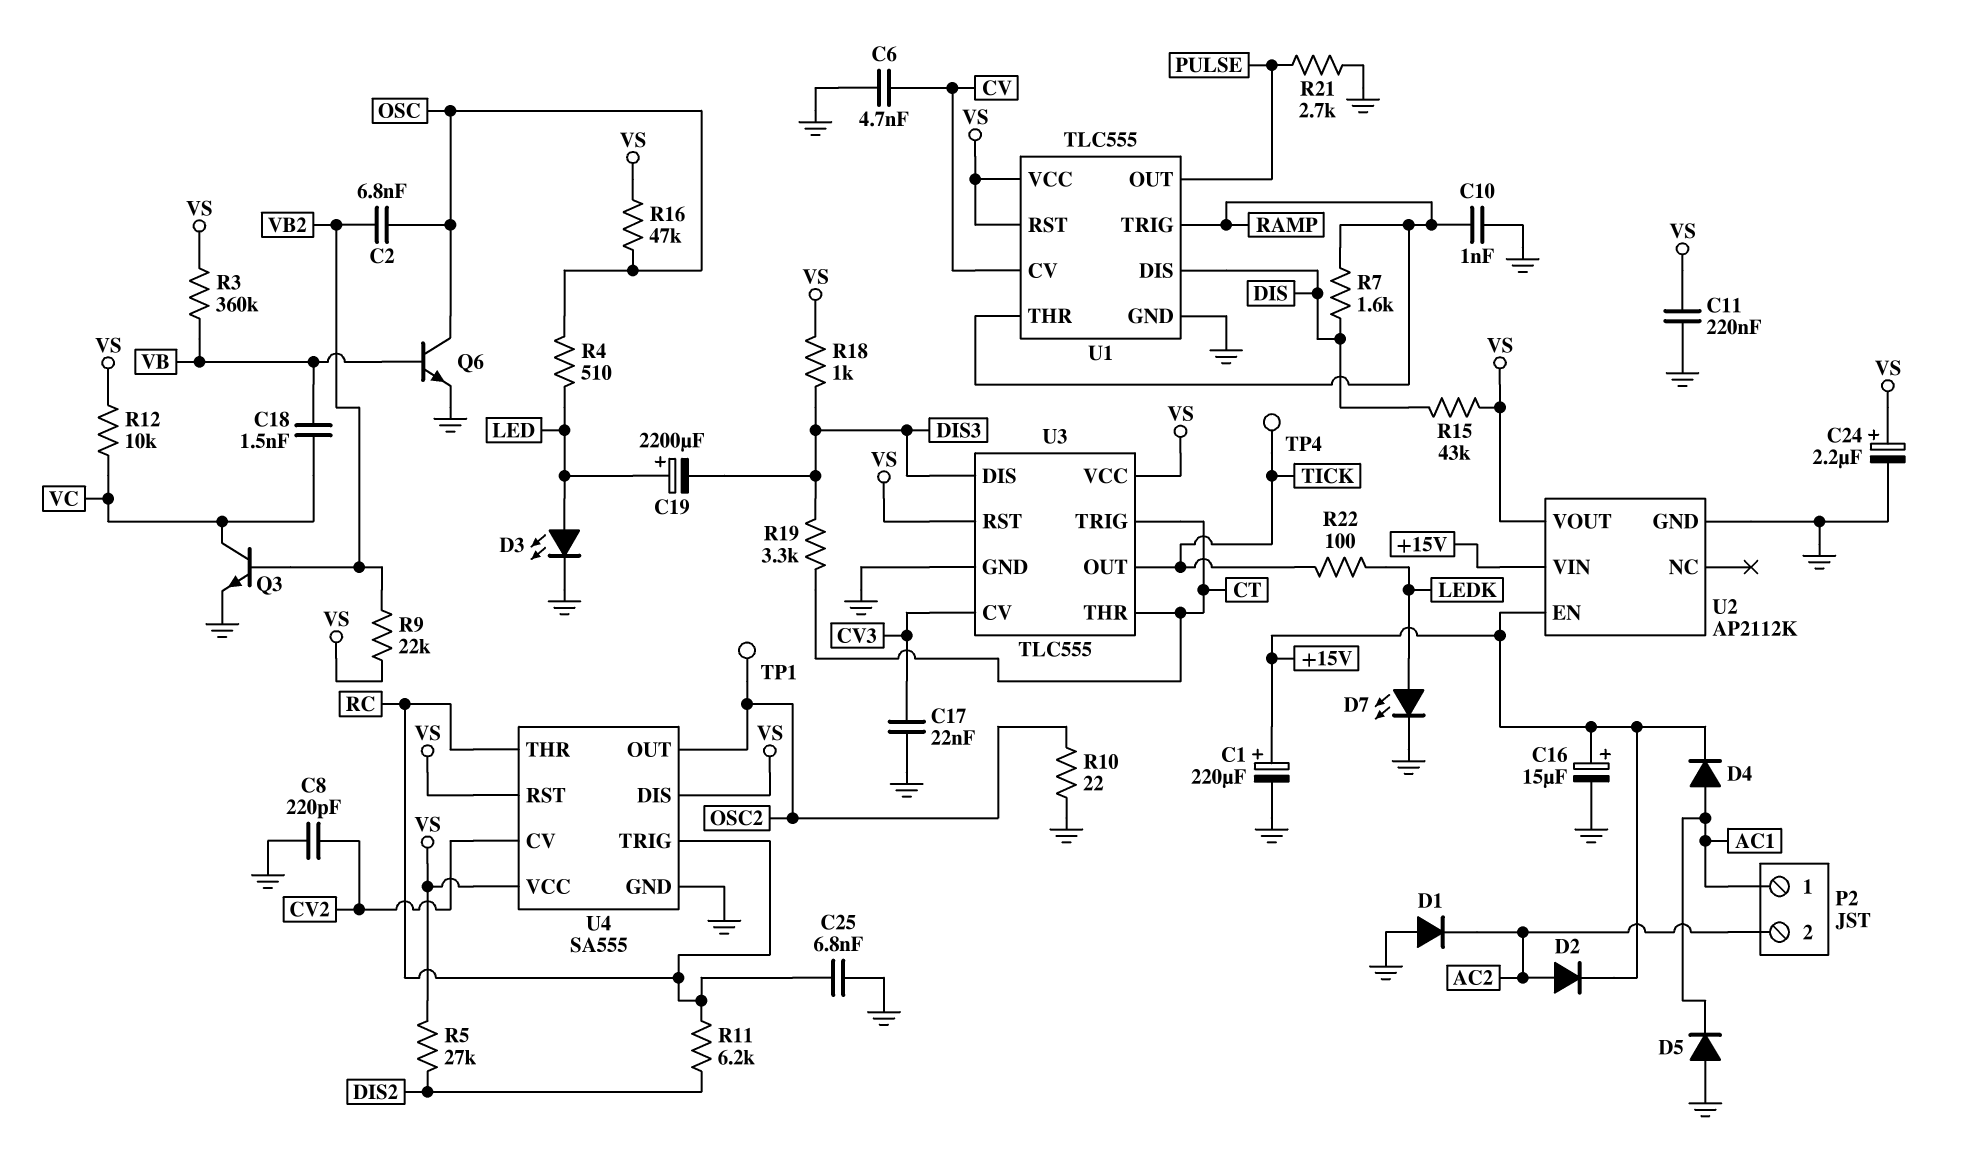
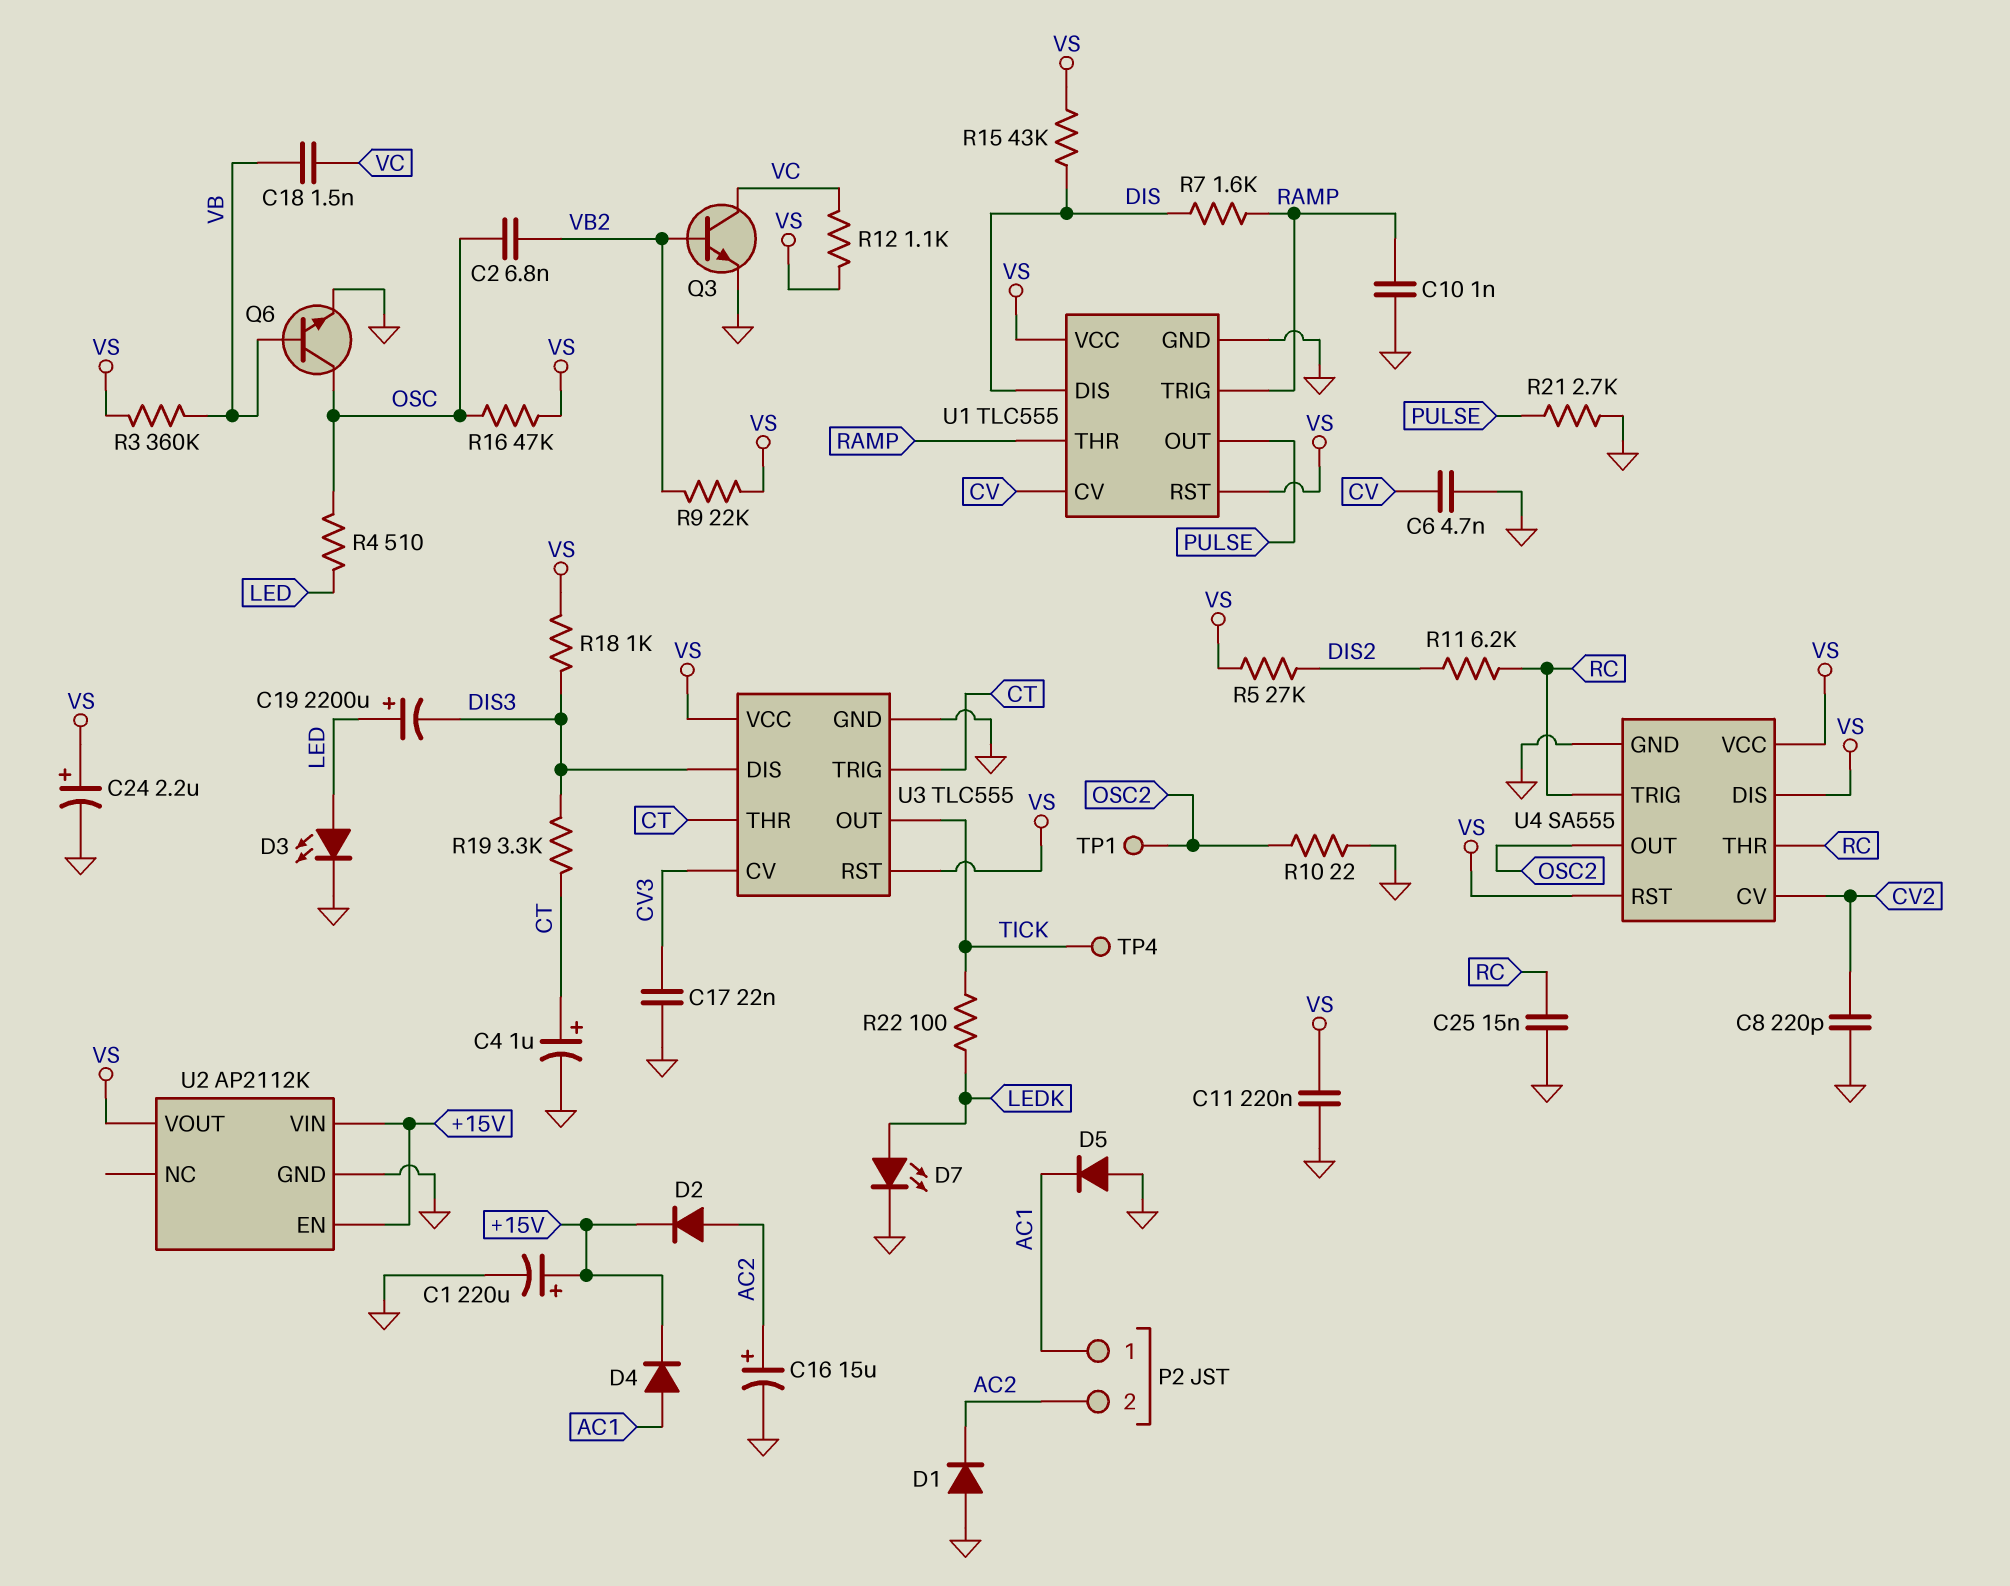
C4: none -> 1uF (plus CT, minus GND)
C16: 15uF (plus +15V, minus GND) -> 15uF (plus AC2, minus GND)
C25: 6.8nF (GND, RC) -> 15nF (GND, RC)
R12: 10k (VC, VS) -> 1.1k (VC, VS)

